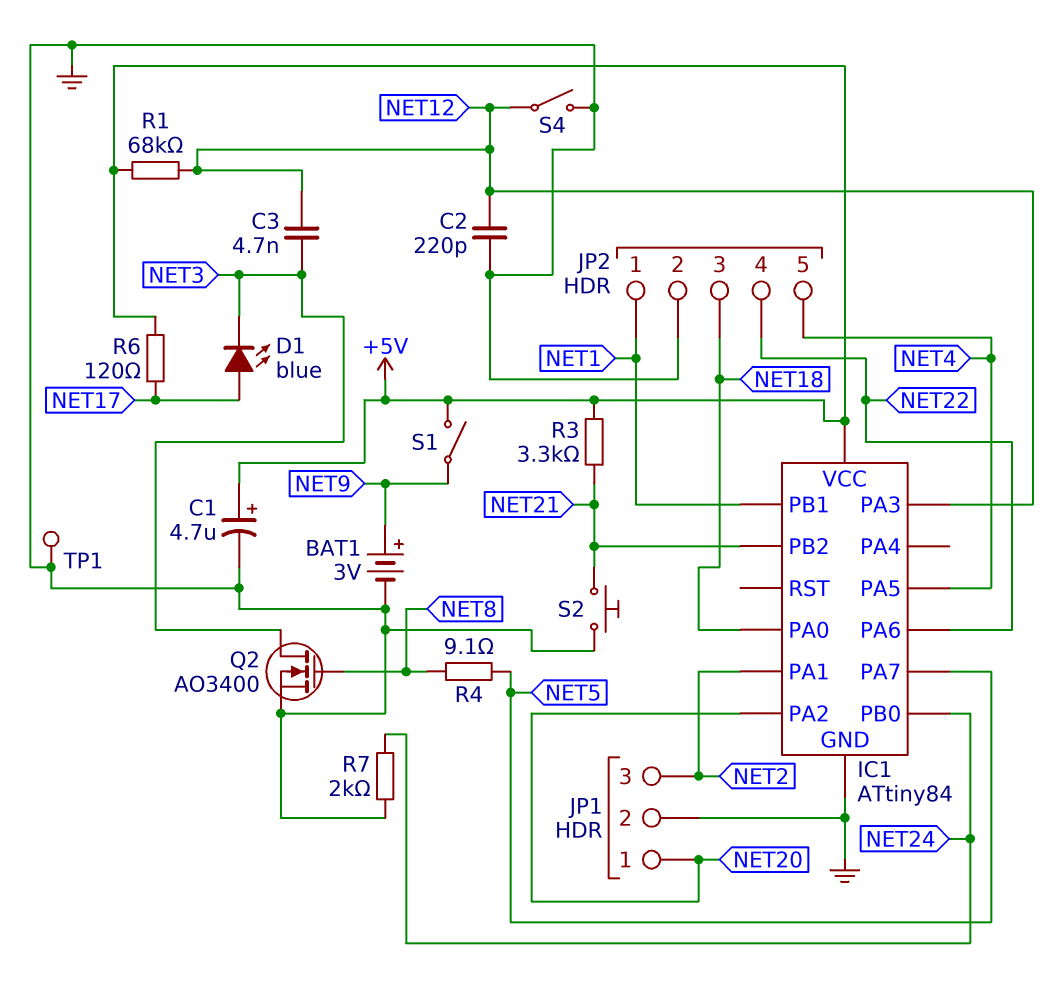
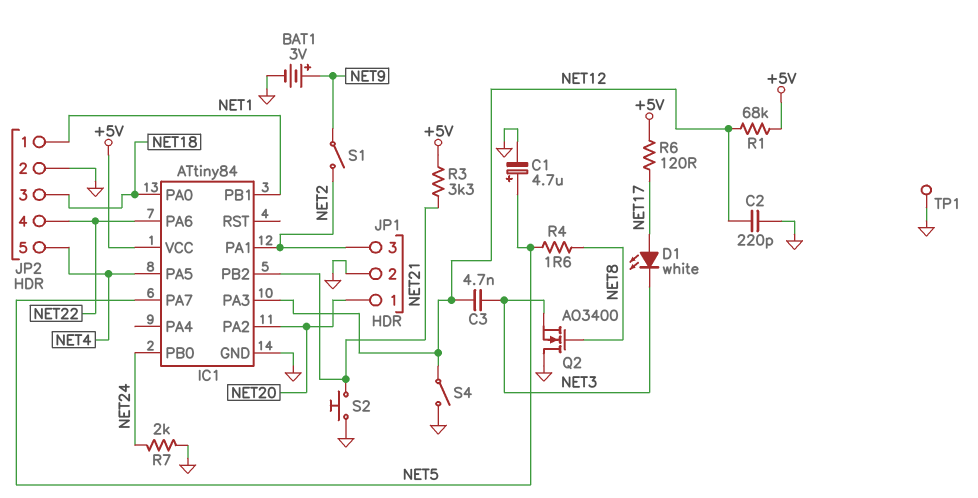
C1: 4.7uF (plus +5V, minus GND) -> 4.7uF (plus NET5, minus GND)
D1: LED blue (A NET17, K NET3) -> LED white (A NET17, K NET3)
Q2: NMOS AO3400 (G NET8, D NET3, S GND) -> NMOS AO3400 (G NET8, D GND, S NET3)
R4: 9.1 (NET5, NET8) -> 1.6 (NET5, NET8)
S1: switch (+5V, NET9) -> switch (NET2, NET9)

